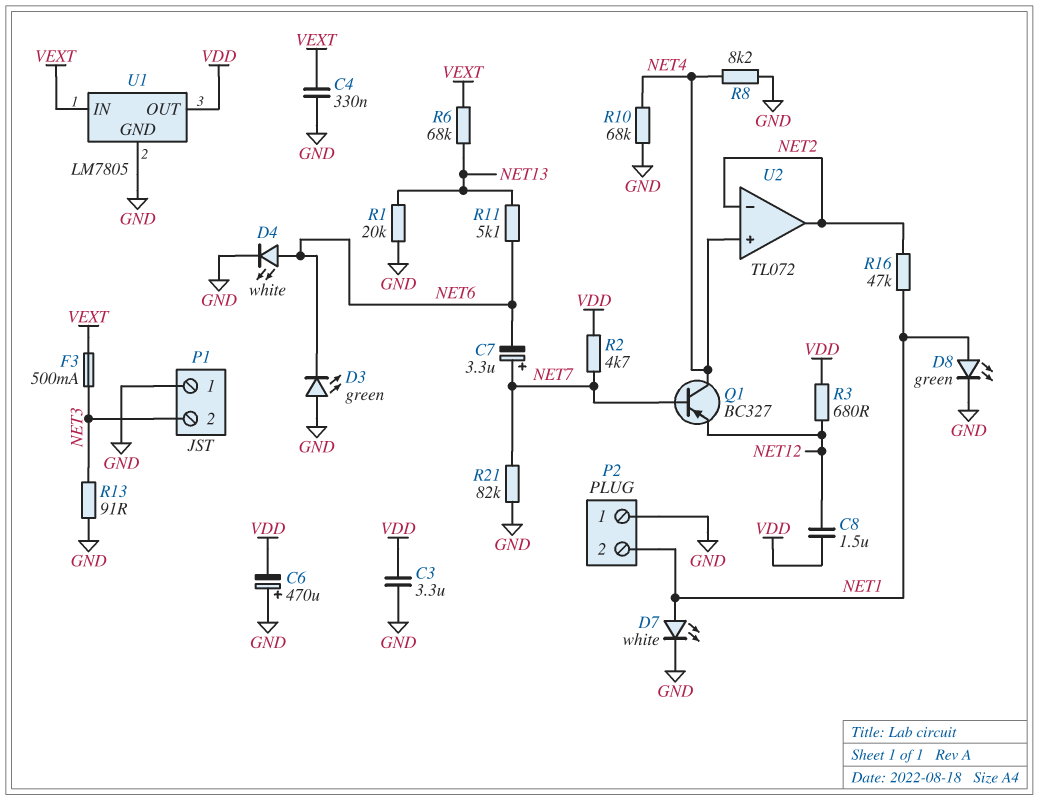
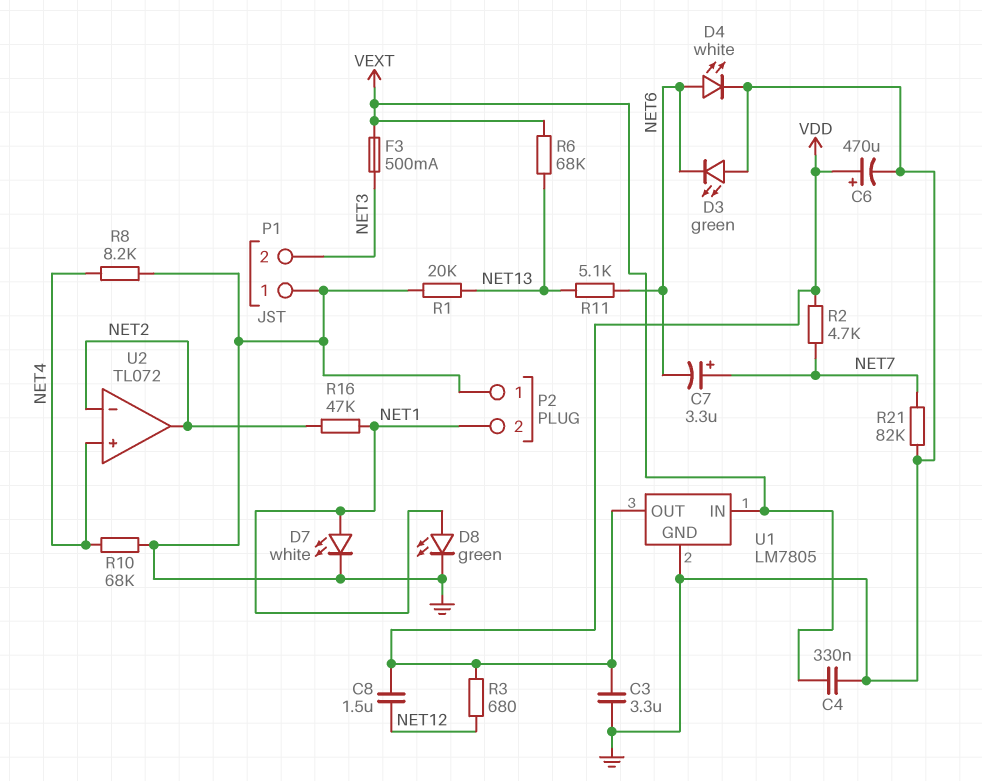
C6: 470uF (plus GND, minus VDD) -> 470uF (plus VDD, minus GND)
Q1: PNP BC327 (B NET7, C NET4, E NET12) -> none
R13: 91 (GND, NET3) -> none

